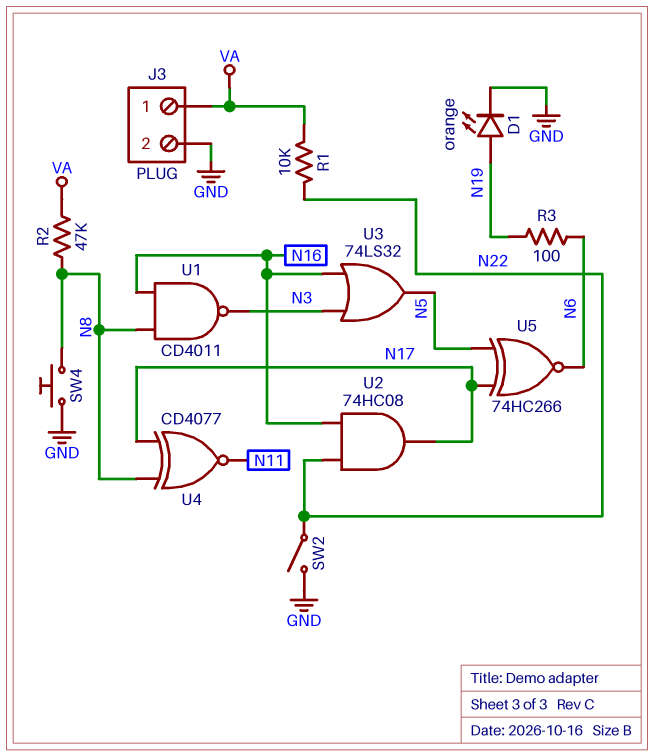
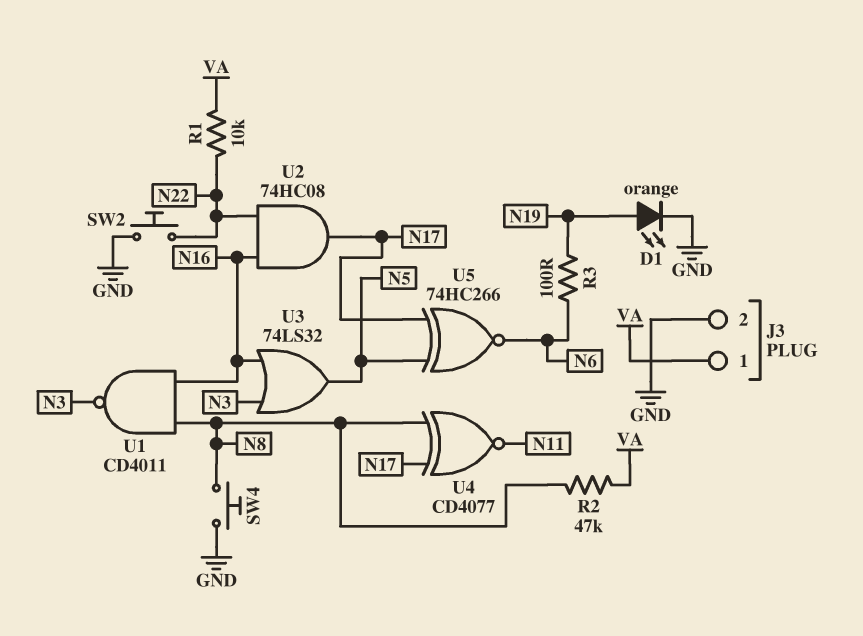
SW2: switch (GND, N22) -> button (GND, N22)

